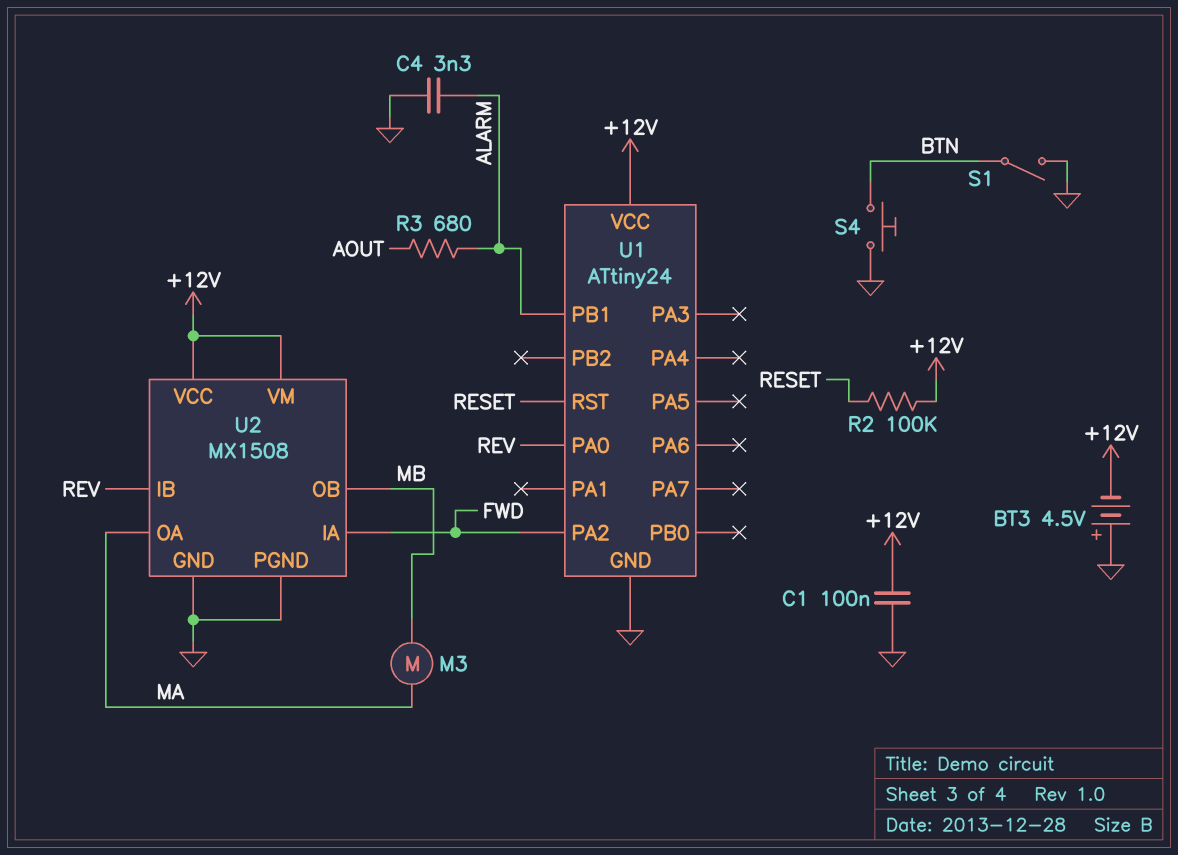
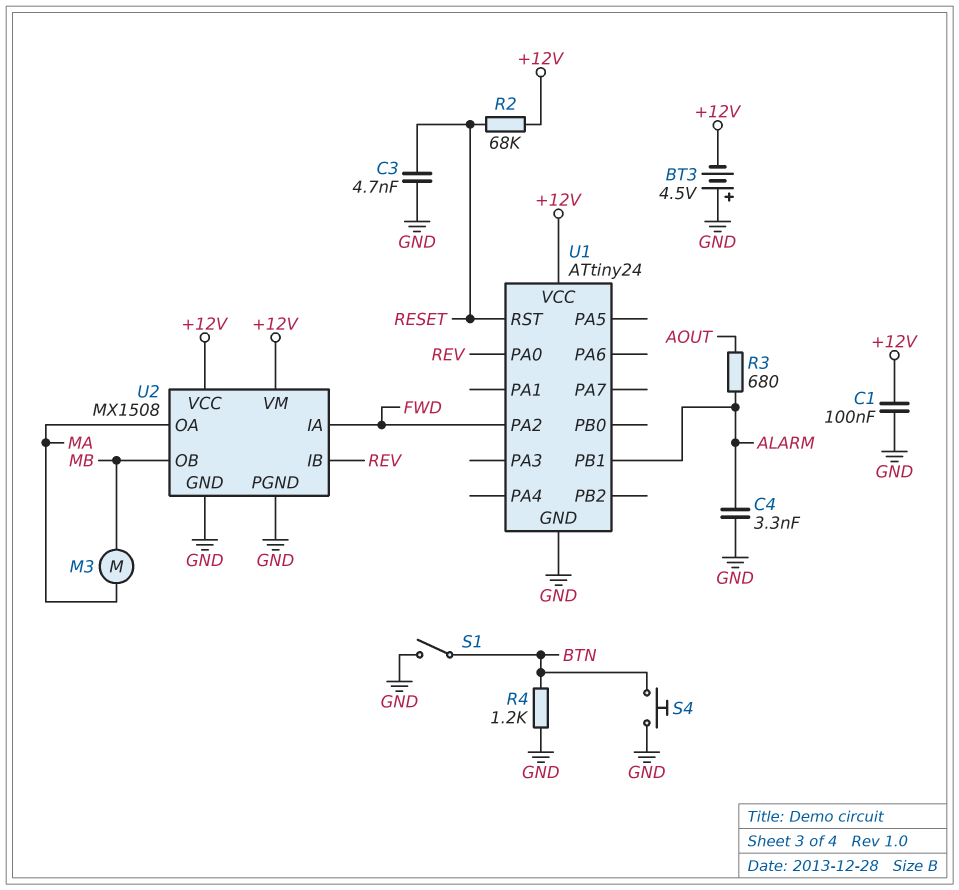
C3: none -> 4.7nF (GND, RESET)
R2: 100k (+12V, RESET) -> 68k (+12V, RESET)
R4: none -> 1.2k (BTN, GND)

